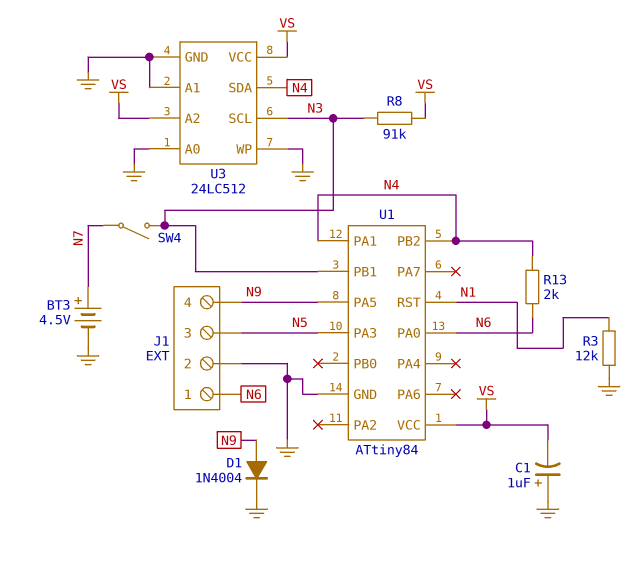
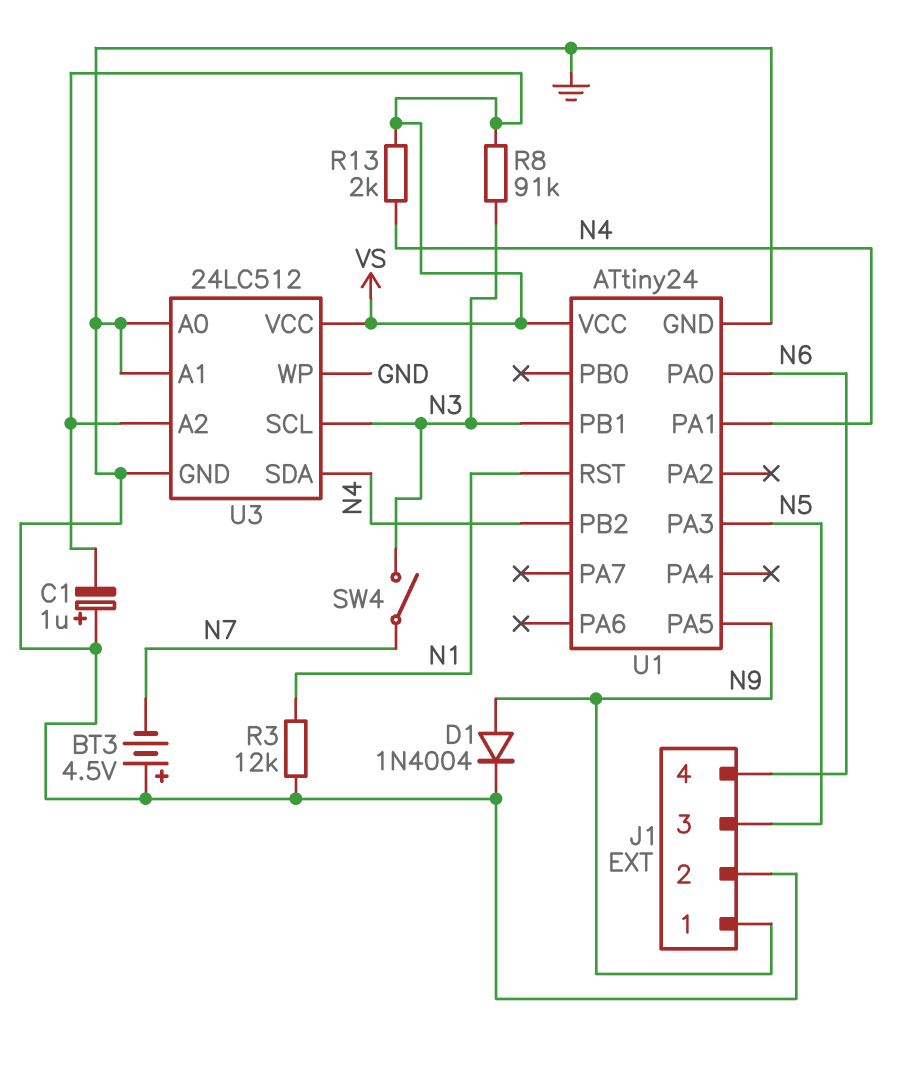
BT3: 4.5V (plus N7, minus GND) -> 4.5V (plus GND, minus N7)
J1 pin 1: N6 -> N9
J1 pin 4: N9 -> N6
R13: 2k (N4, N6) -> 2k (N4, VS)
U1: ATtiny84 -> ATtiny24

